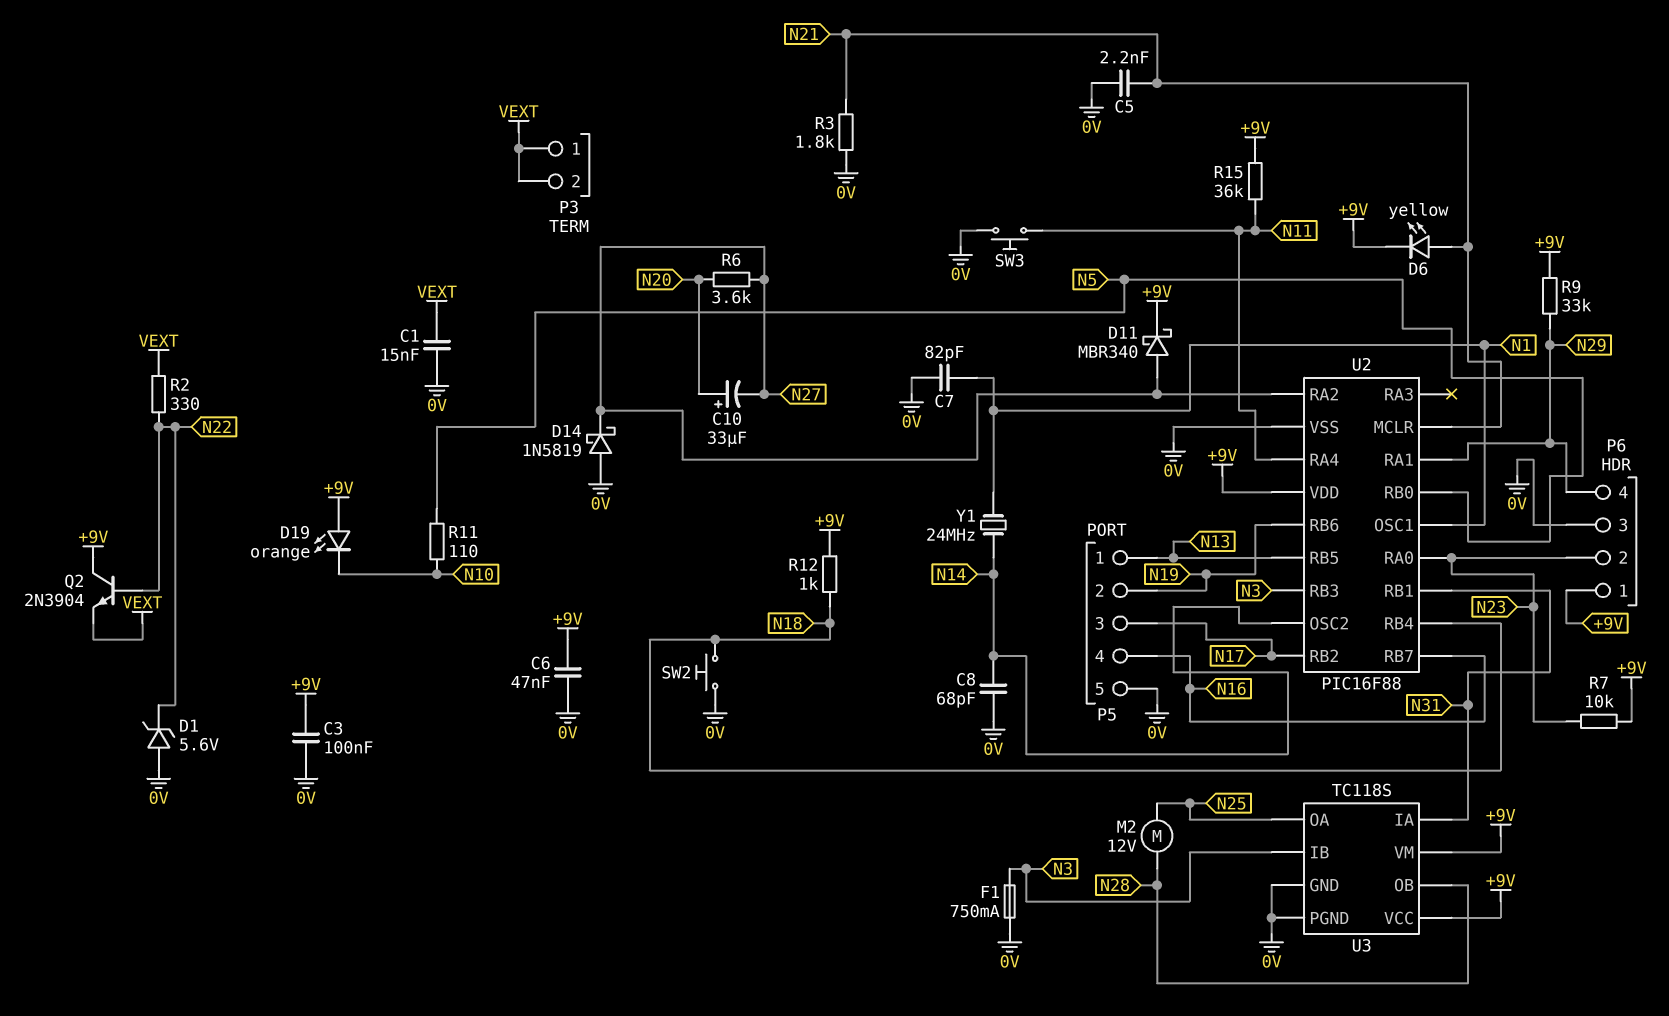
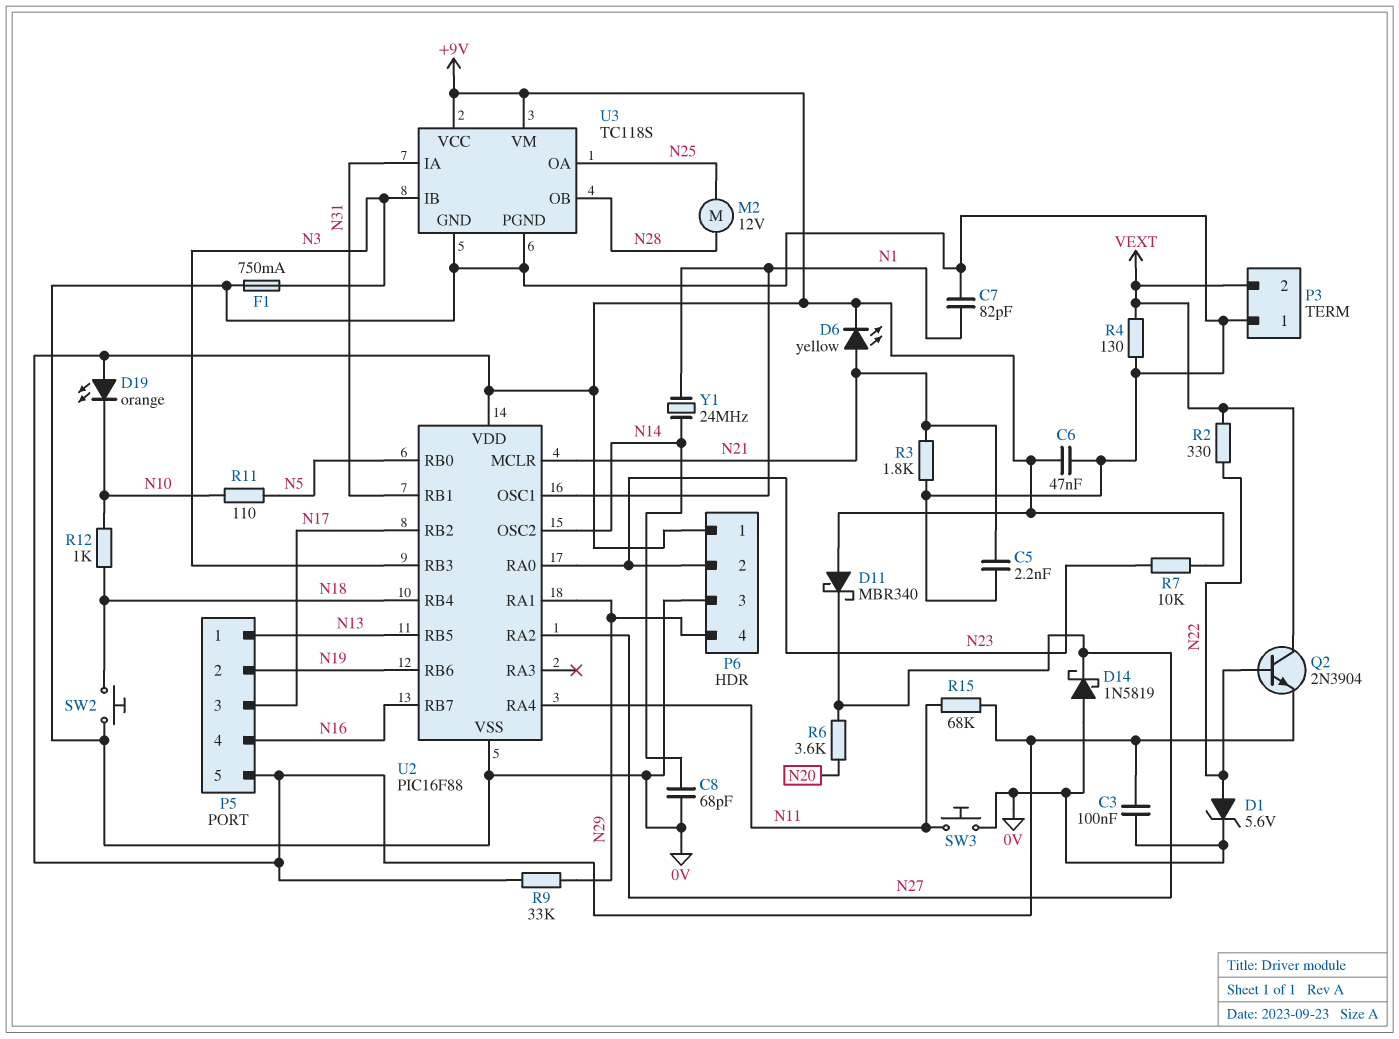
C1: 15nF (0V, VEXT) -> none
C10: 33uF (plus N20, minus N27) -> none
D1: zener 5.6V (A 0V, K N22) -> zener 5.6V (A N22, K 0V)
D11: schottky MBR340 (A N27, K +9V) -> schottky MBR340 (A +9V, K N27)
P3 pin 1: VEXT -> 0V
P5 pin 5: 0V -> +9V
Q2: NPN 2N3904 (B N22, C +9V, E VEXT) -> NPN 2N3904 (B N22, C VEXT, E +9V)
R4: none -> 130 (0V, VEXT)
R12: 1k (+9V, N18) -> 1k (N10, N18)
R15: 36k (+9V, N11) -> 68k (+9V, N11)

